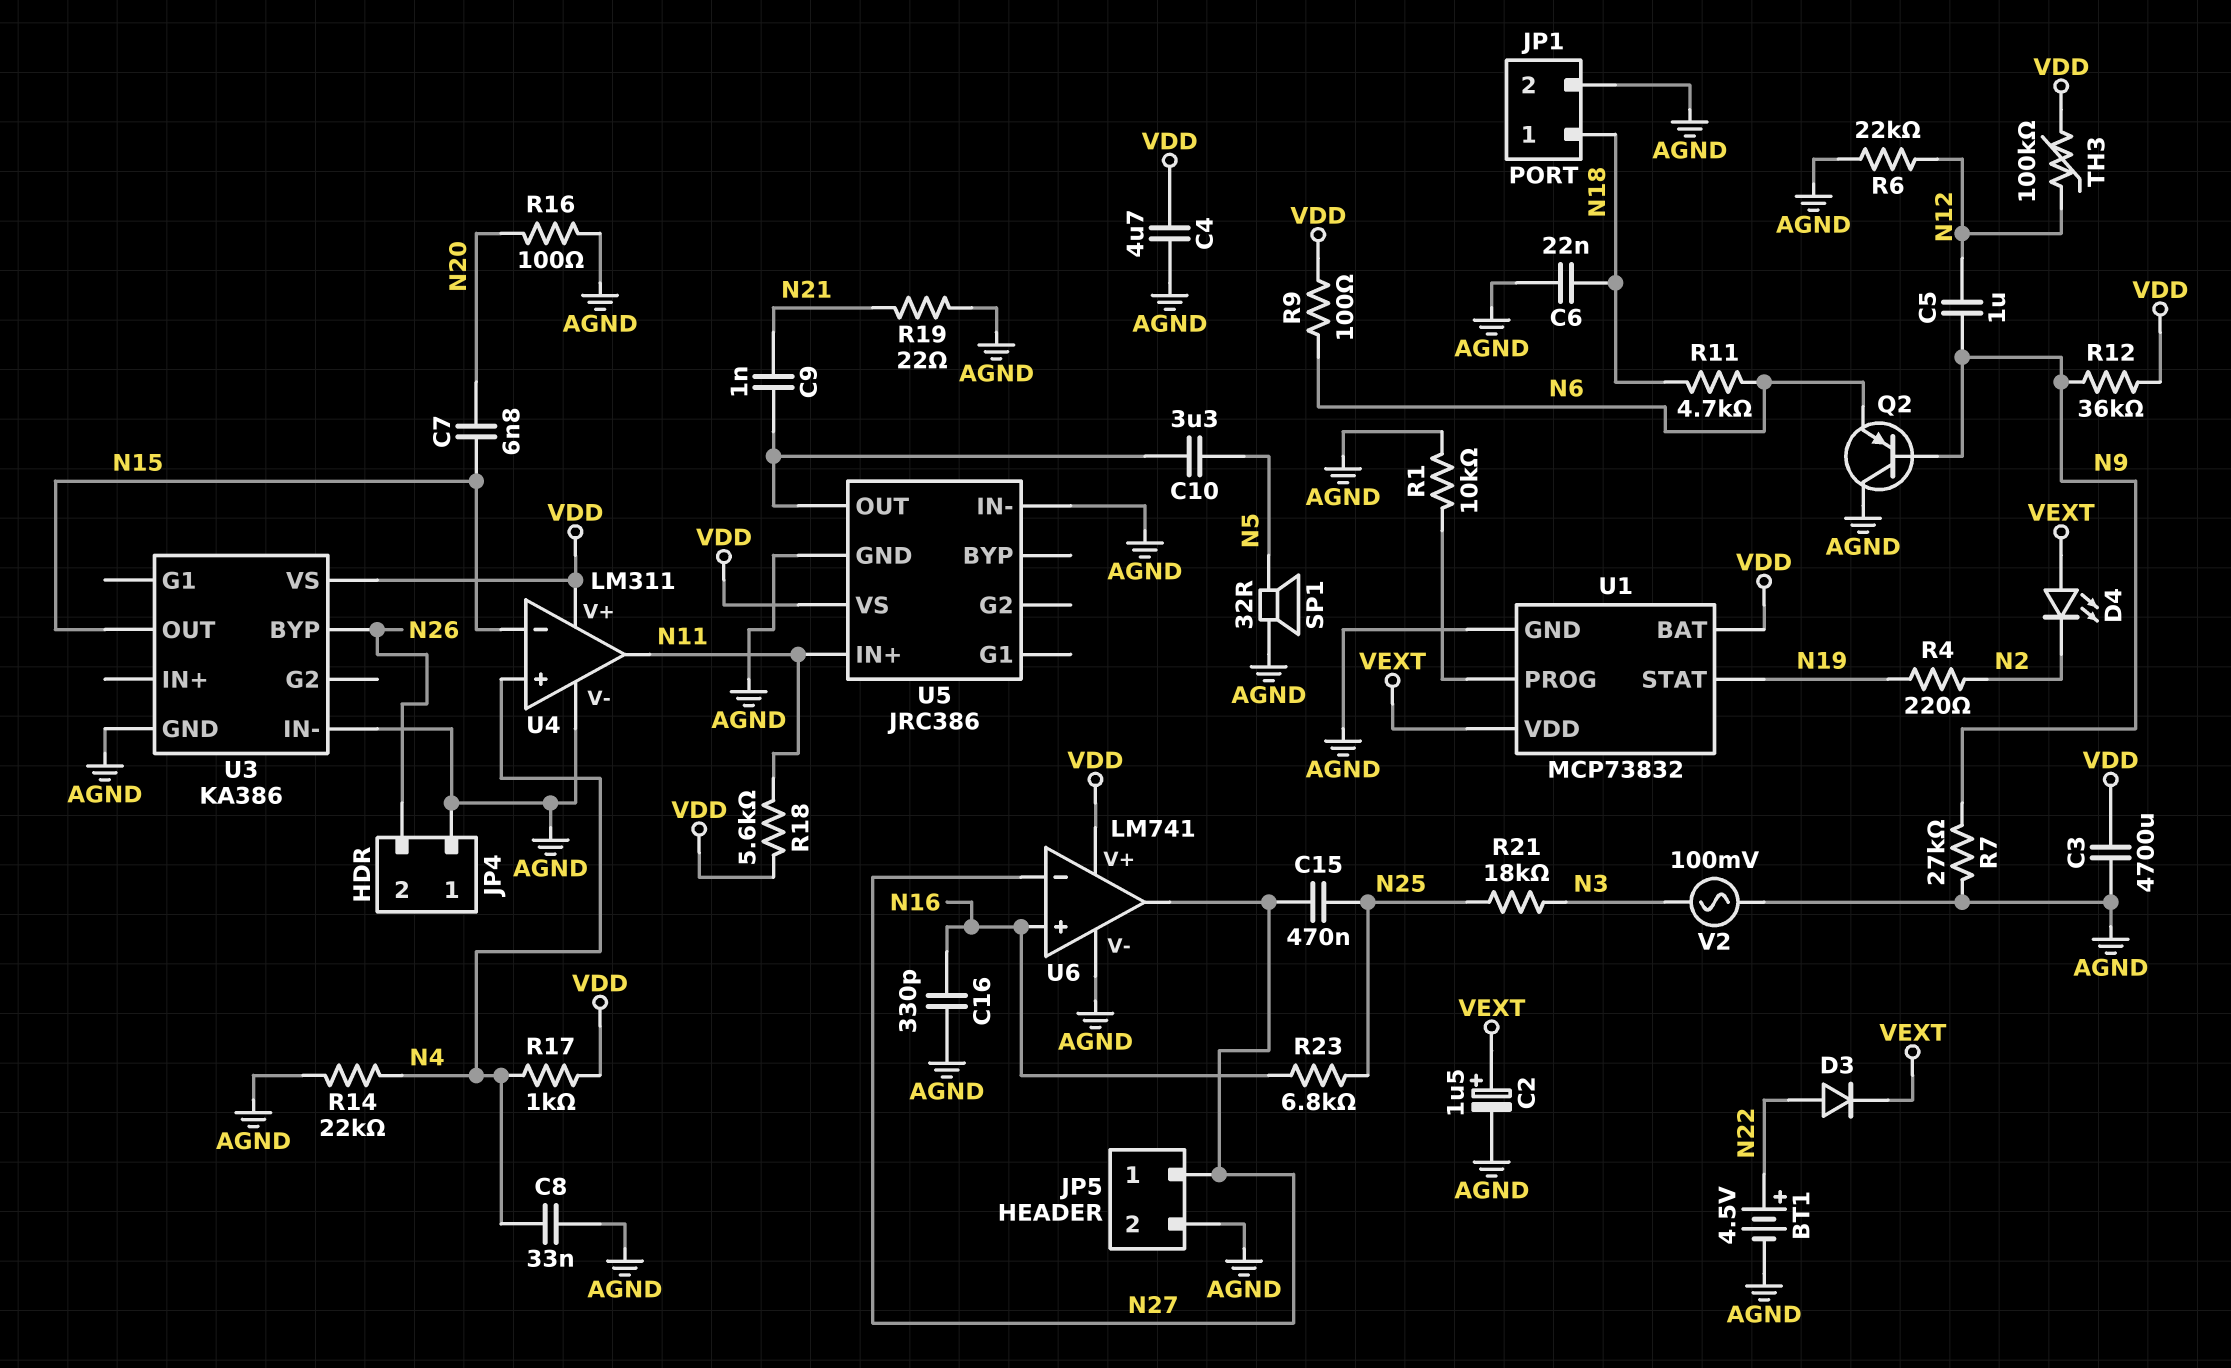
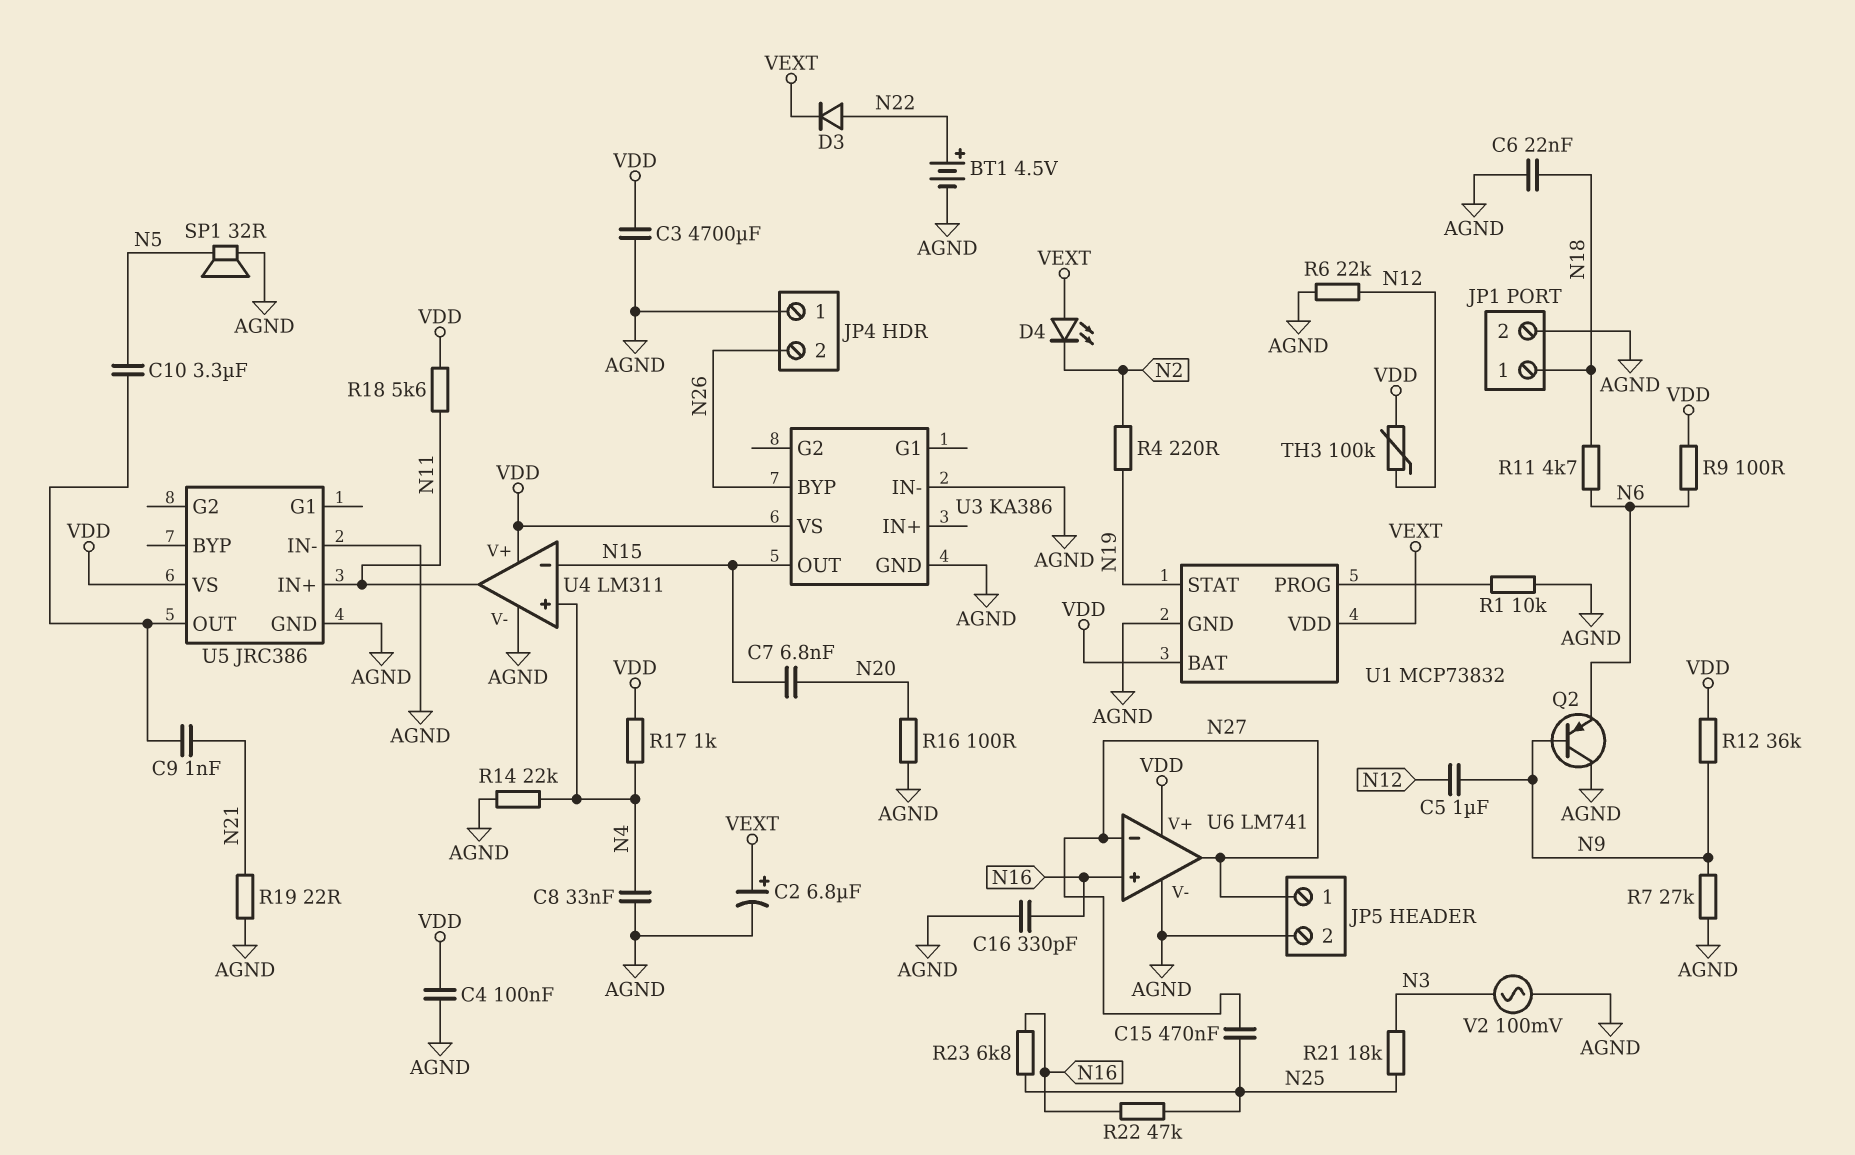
C2: 1.5uF (plus VEXT, minus AGND) -> 6.8uF (plus VEXT, minus AGND)
C4: 4.7uF (AGND, VDD) -> 100nF (AGND, VDD)
R22: none -> 47k (N16, N25)

